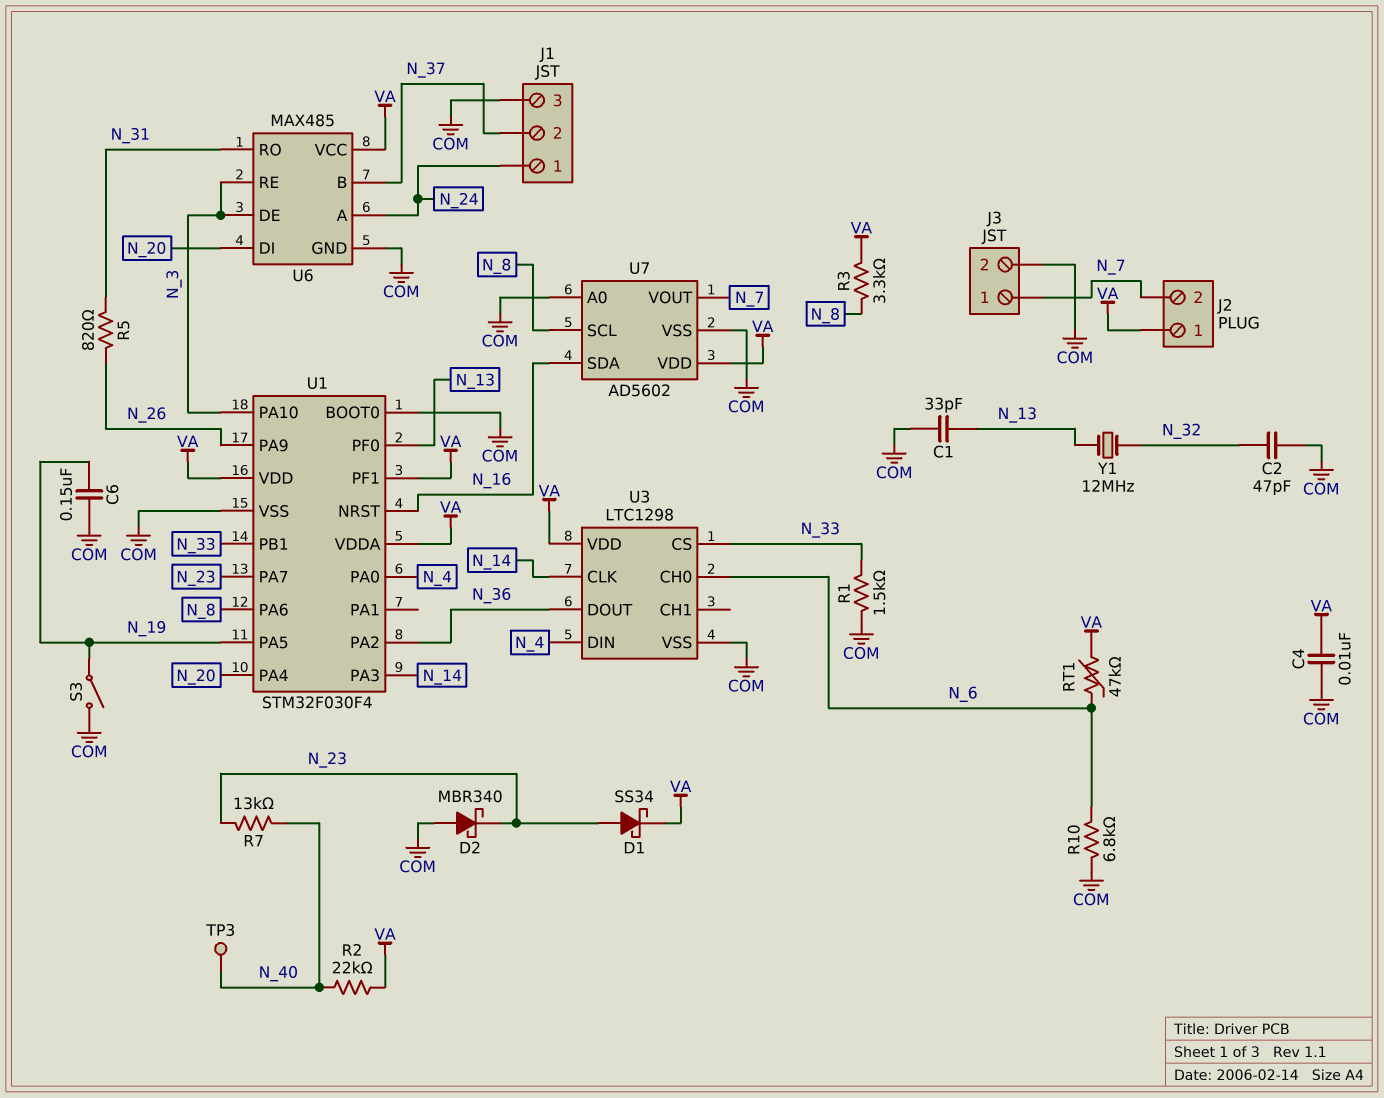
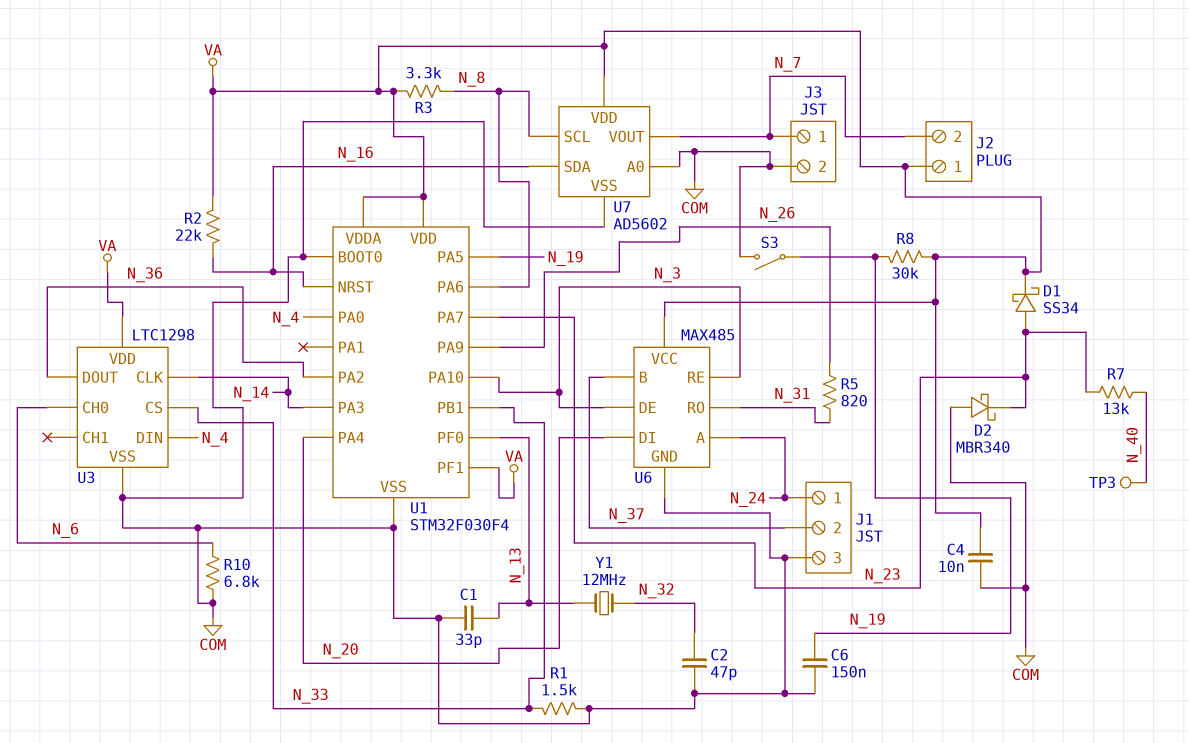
R2: 22k (N_40, VA) -> 22k (N_16, VA)
R8: none -> 30k (N_19, VA)
RT1: 47k (N_6, VA) -> none

